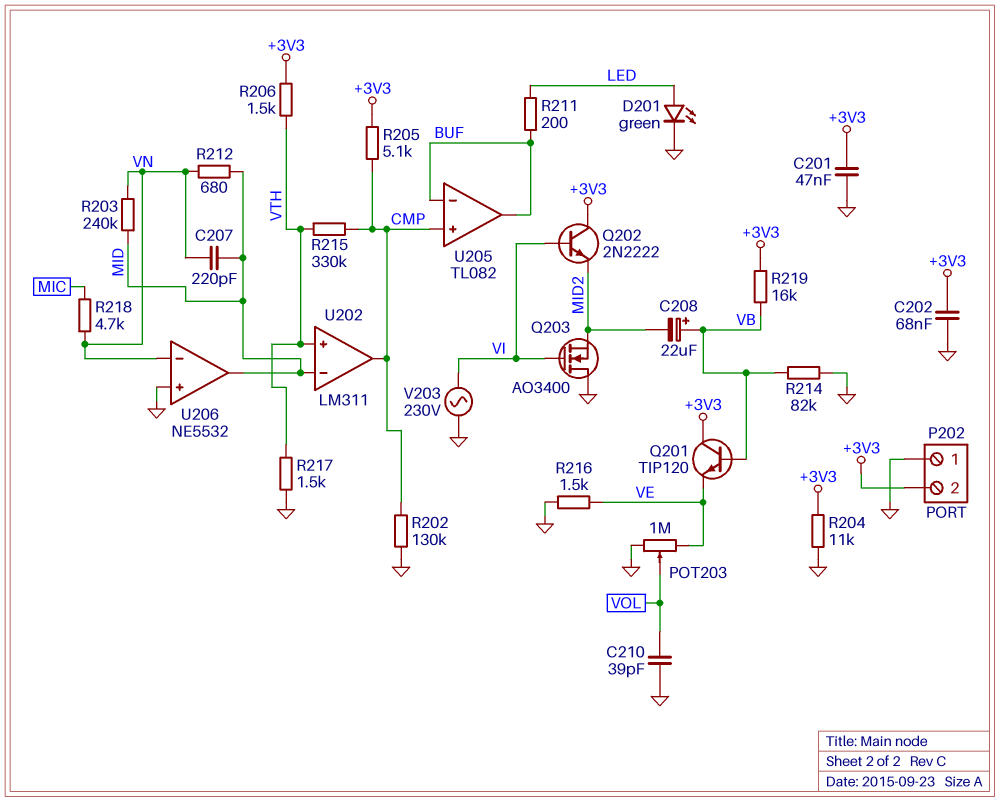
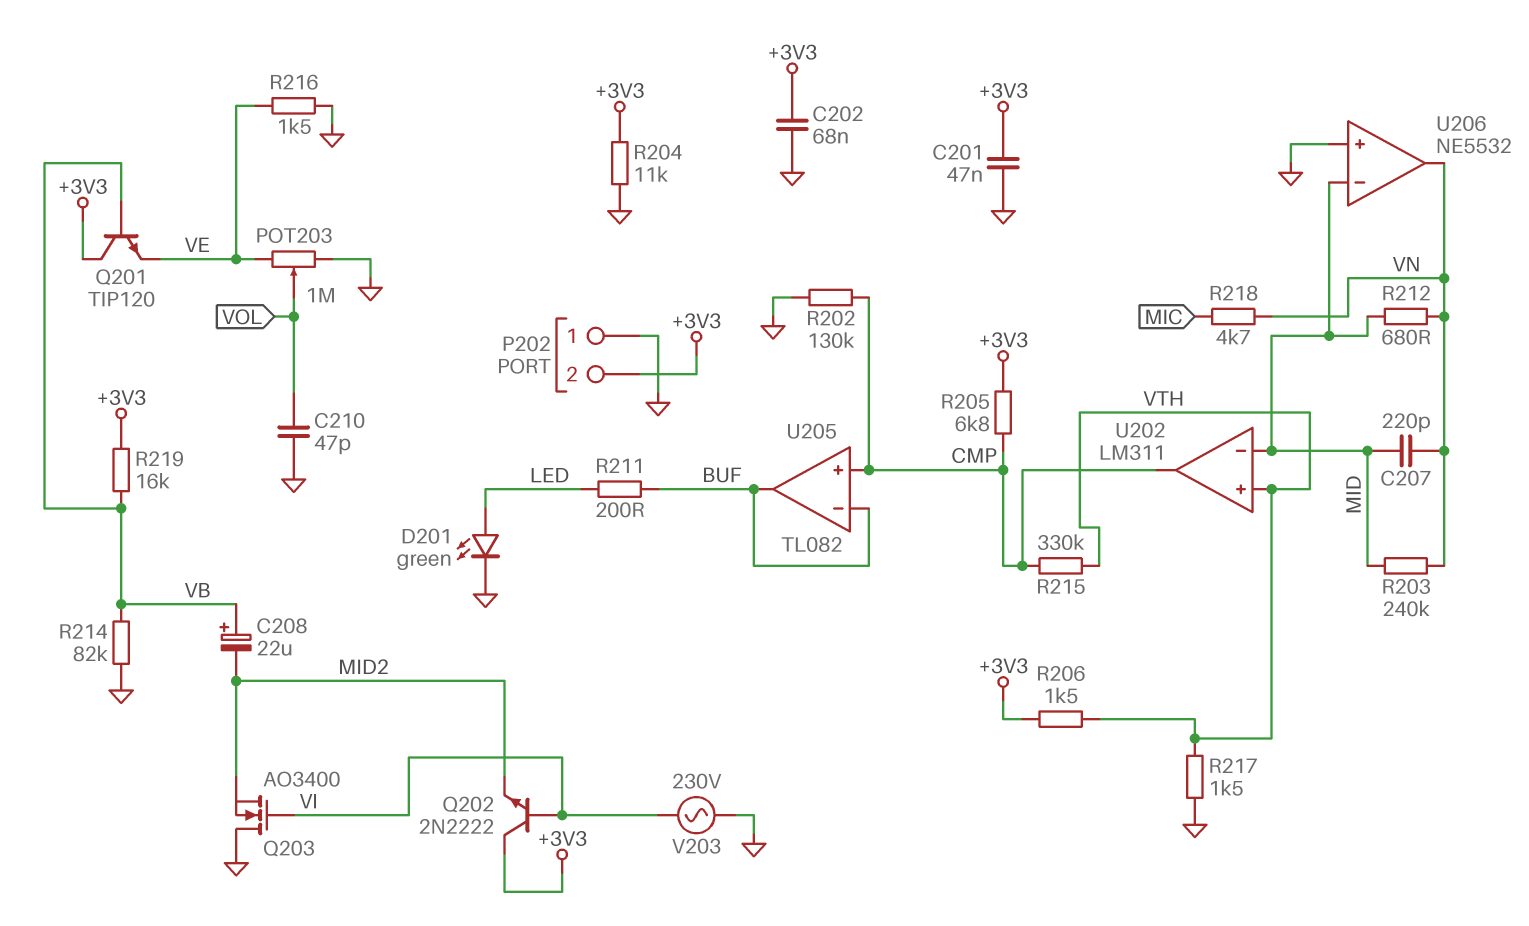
C210: 39pF (GND, VOL) -> 47pF (GND, VOL)
R205: 5.1k (+3V3, CMP) -> 6.8k (+3V3, CMP)
U206 pin in-: VN -> MID
U206 pin out: MID -> VN

